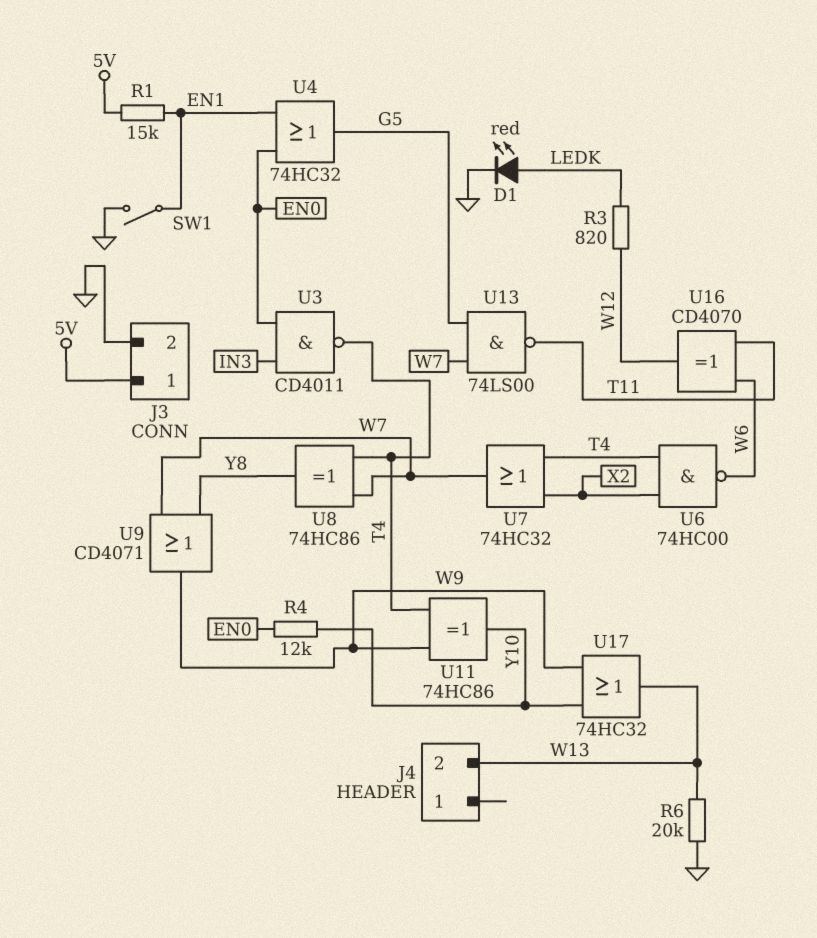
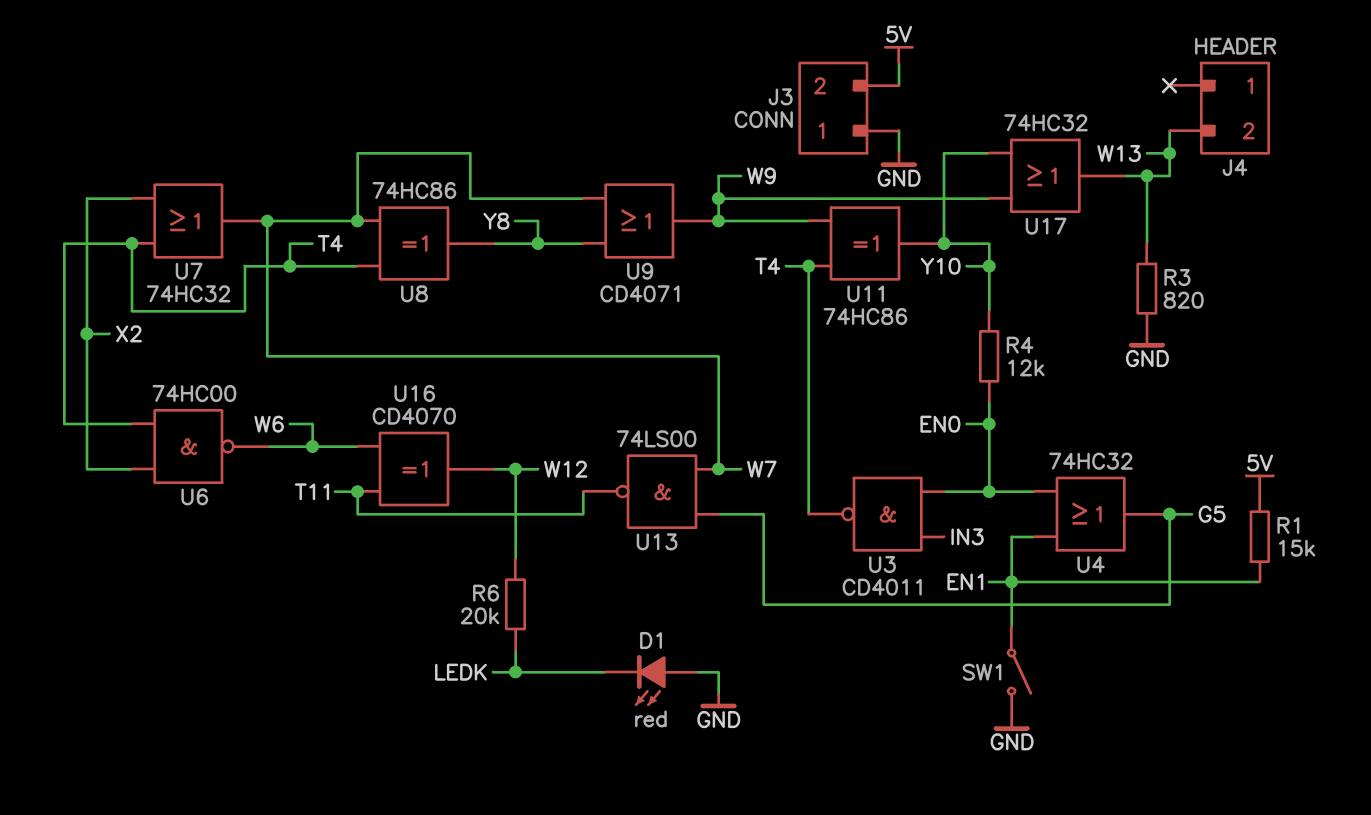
D1: LED red (A LEDK, K GND) -> LED red (A GND, K LEDK)
J3 pin 1: 5V -> GND
J3 pin 2: GND -> 5V
R3: 820 (LEDK, W12) -> 820 (GND, W13)
R6: 20k (GND, W13) -> 20k (LEDK, W12)

